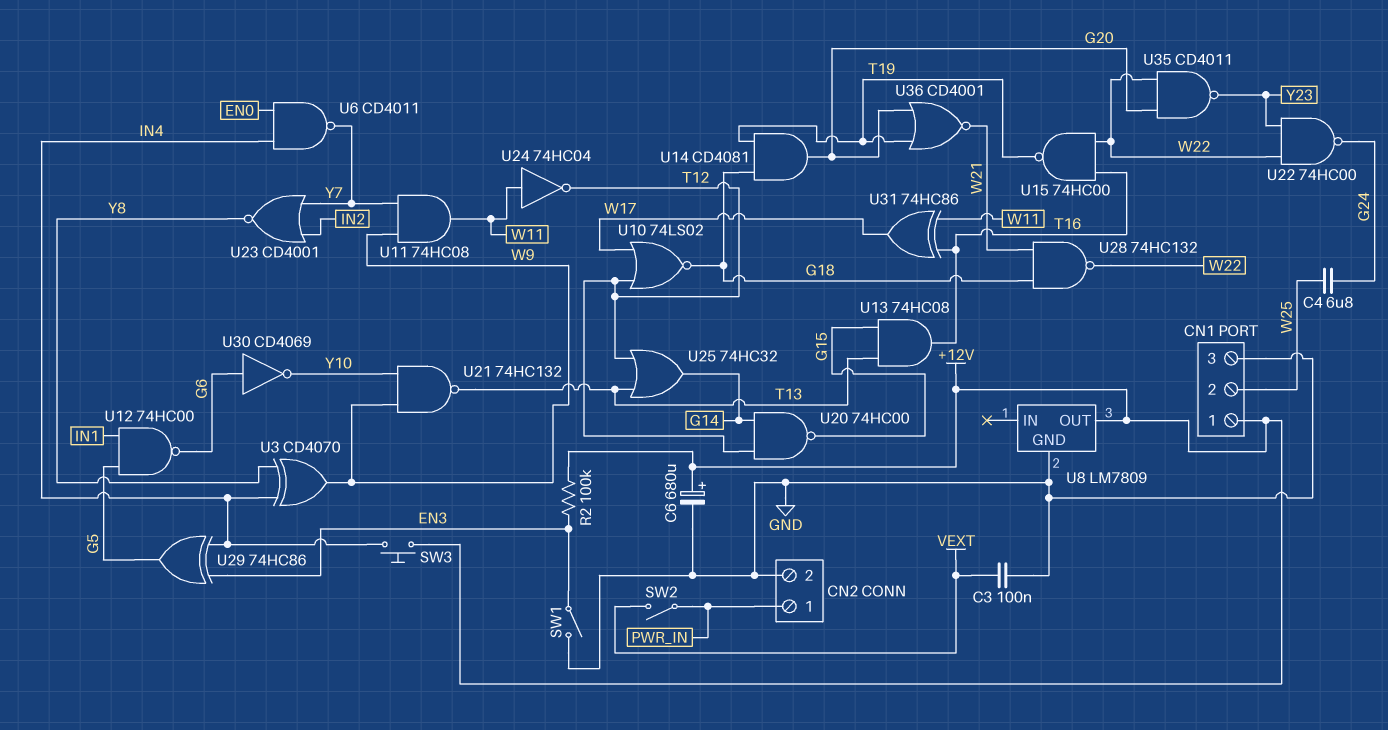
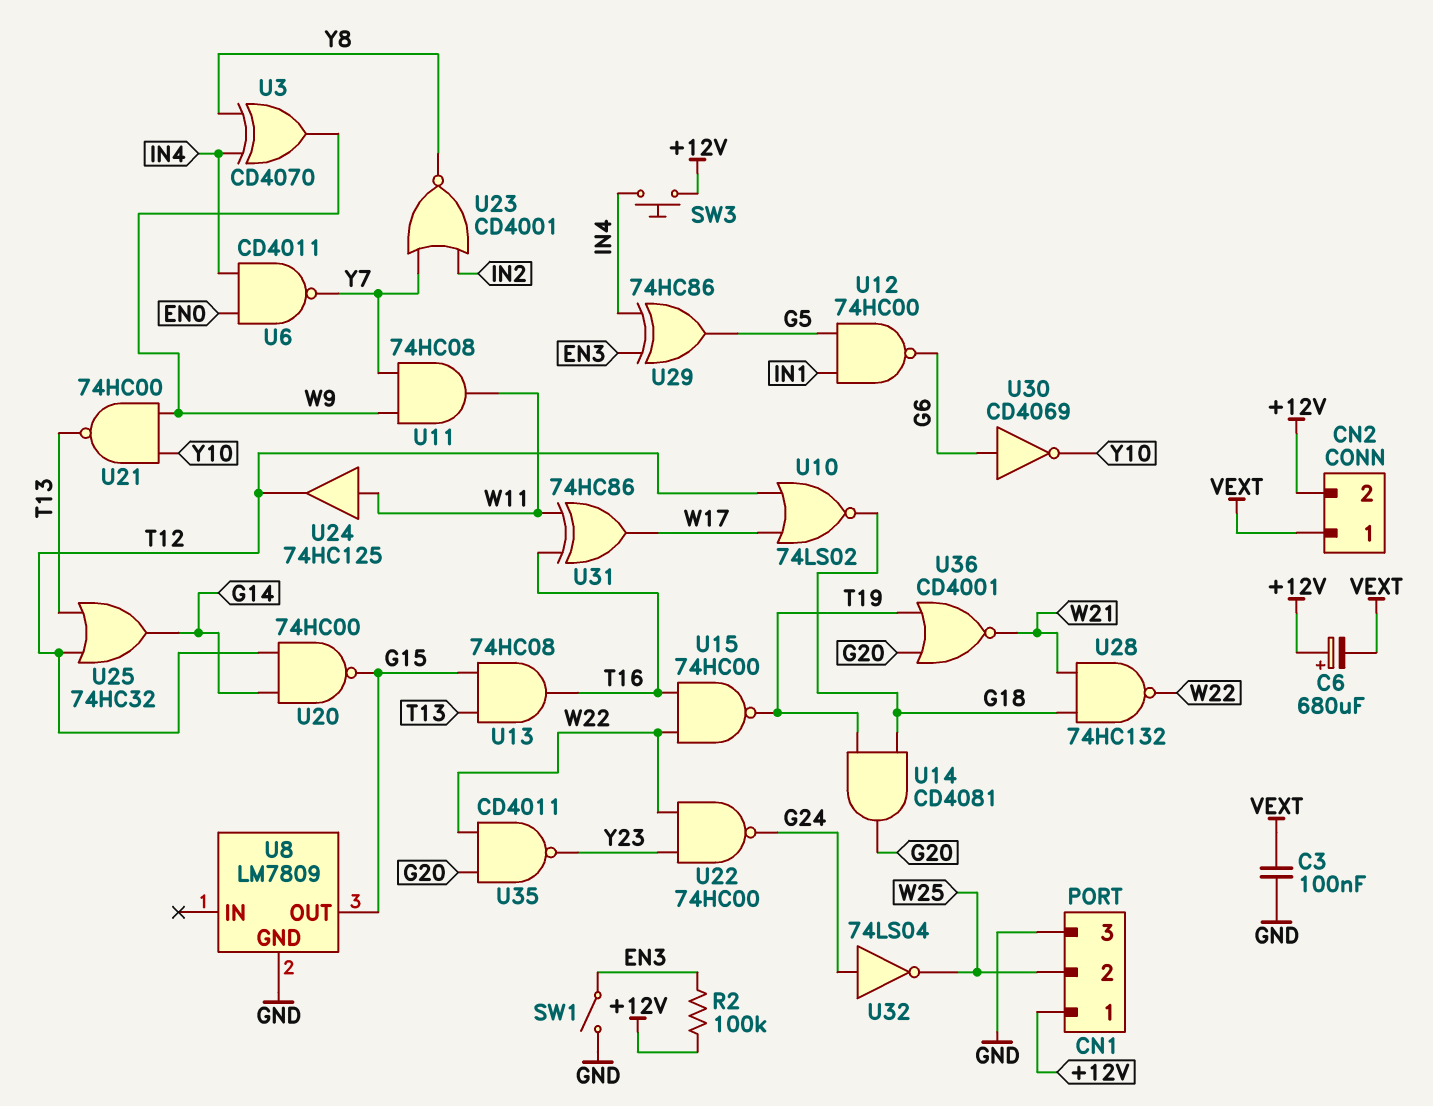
C4: 6.8uF (G24, W25) -> none
C6: 680uF (plus +12V, minus GND) -> 680uF (plus +12V, minus VEXT)
CN2 pin 1: PWR_IN -> VEXT
CN2 pin 2: GND -> +12V
SW2: switch (PWR_IN, VEXT) -> none
U8 pin OUT: +12V -> G15
U21: NAND 74HC132 (in W9, in Y10, out T13) -> NAND 74HC00 (in W9, in Y10, out T13)
U24: NOT 74HC04 (in W11, out T12) -> buffer 74HC125 (in W11, out T12)
U32: none -> NOT 74LS04 (in G24, out W25)

